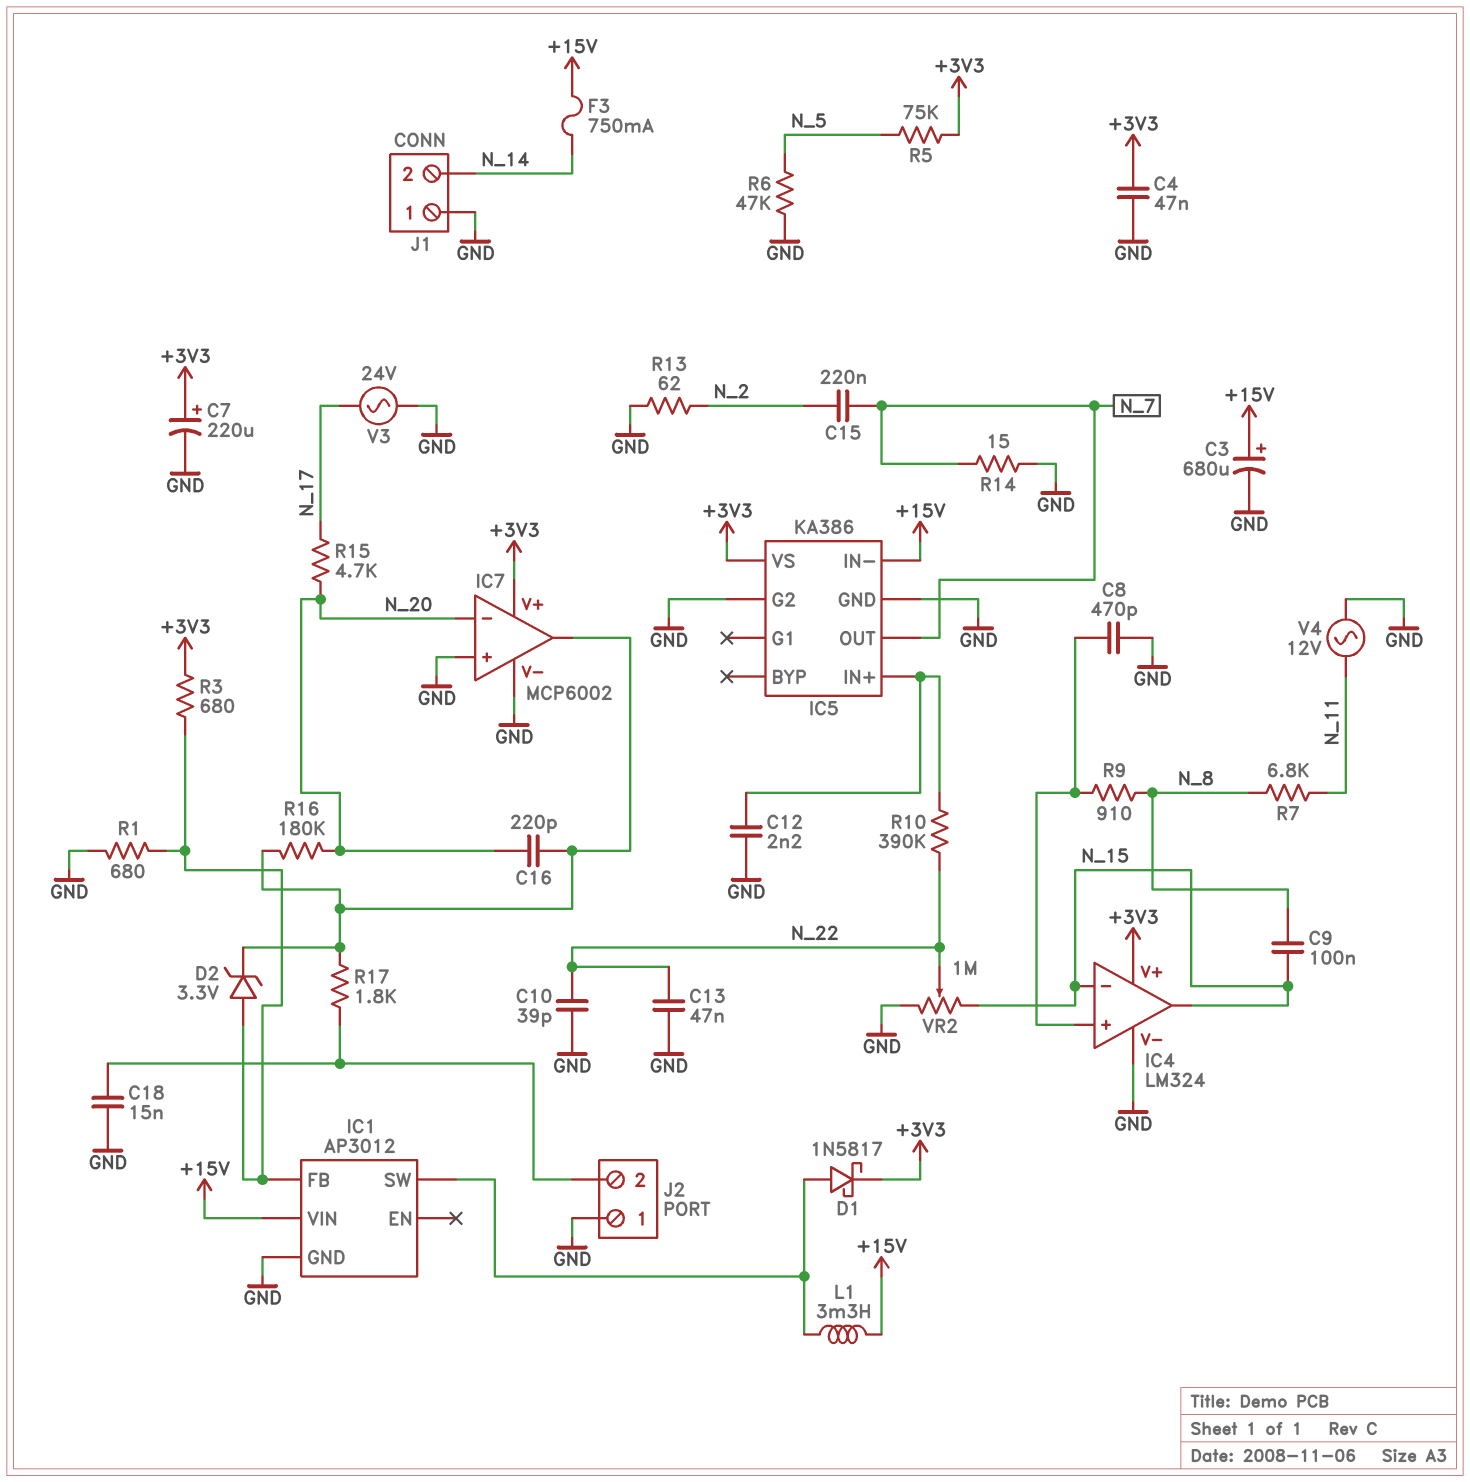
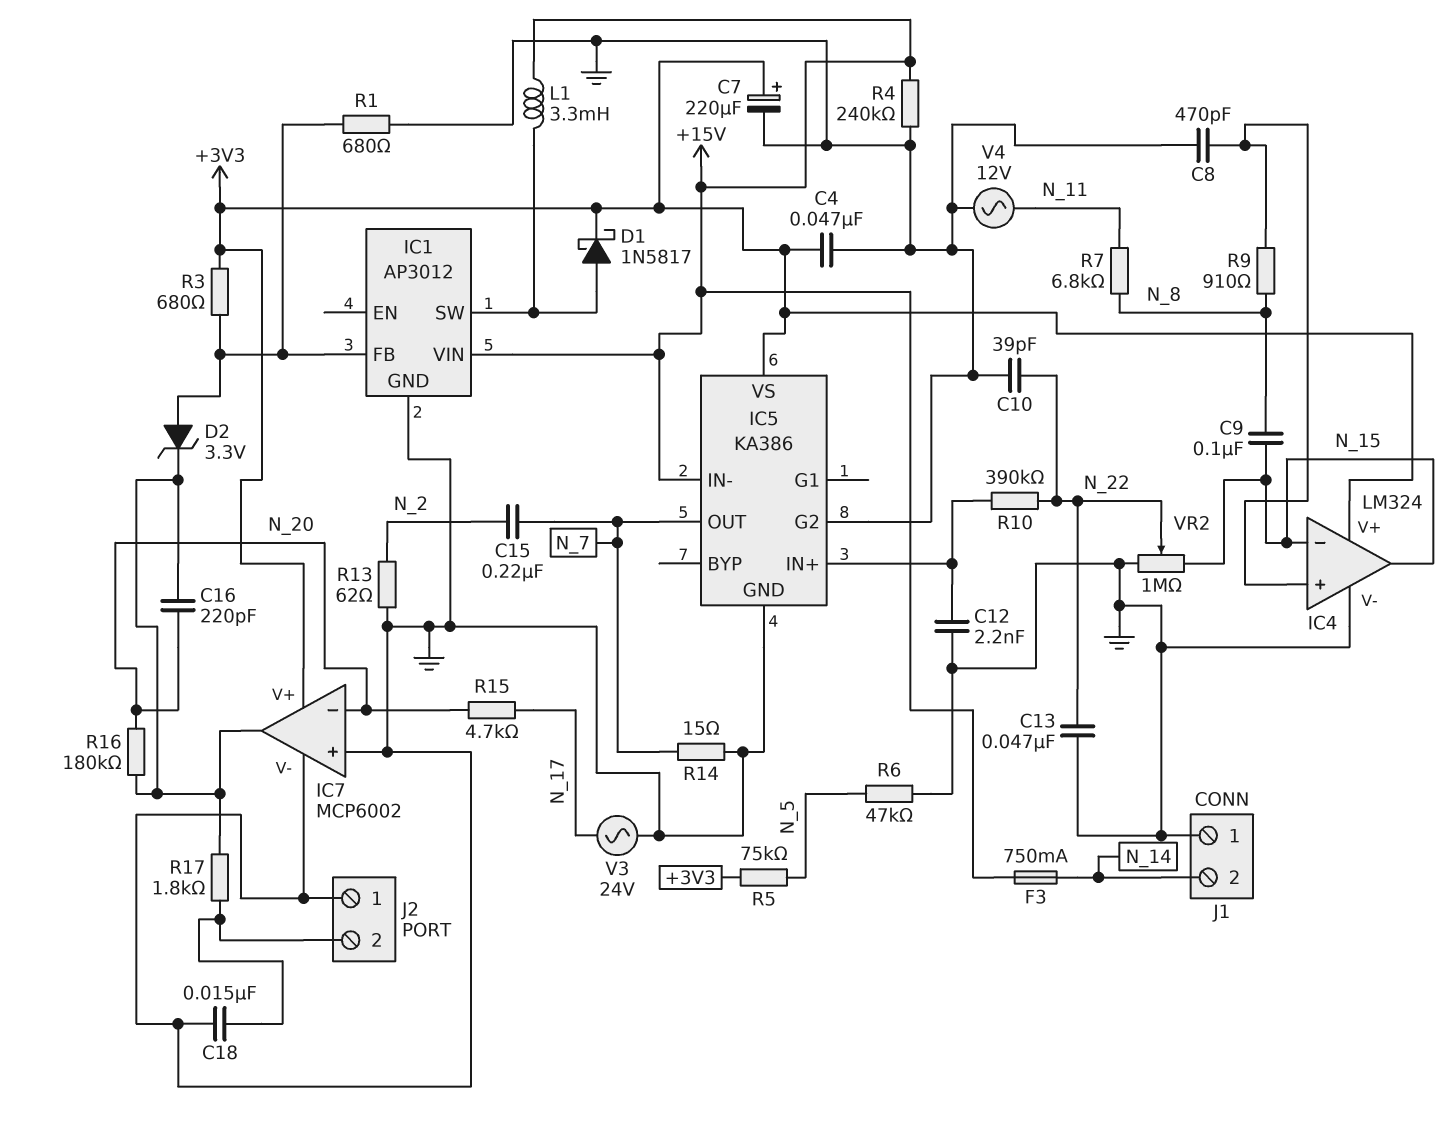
C3: 680uF (plus +15V, minus GND) -> none
R4: none -> 240k (+15V, GND)

